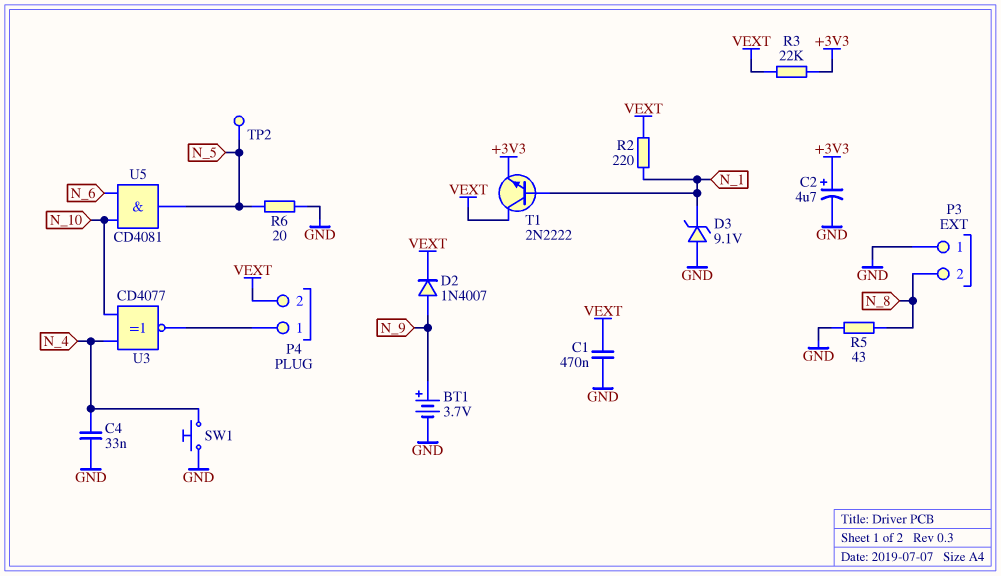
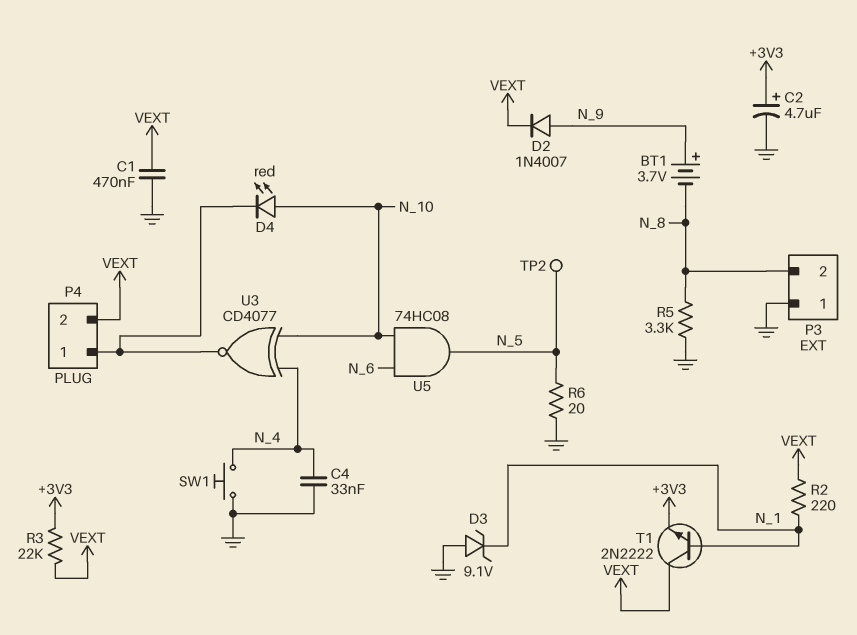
BT1: 3.7V (plus N_9, minus GND) -> 3.7V (plus N_9, minus N_8)
D4: none -> LED red (A N_10, K P4/1)
R5: 43 (GND, N_8) -> 3.3k (GND, N_8)
U5: AND CD4081 (in N_6, in N_10, out N_5) -> AND 74HC08 (in N_6, in N_10, out N_5)

